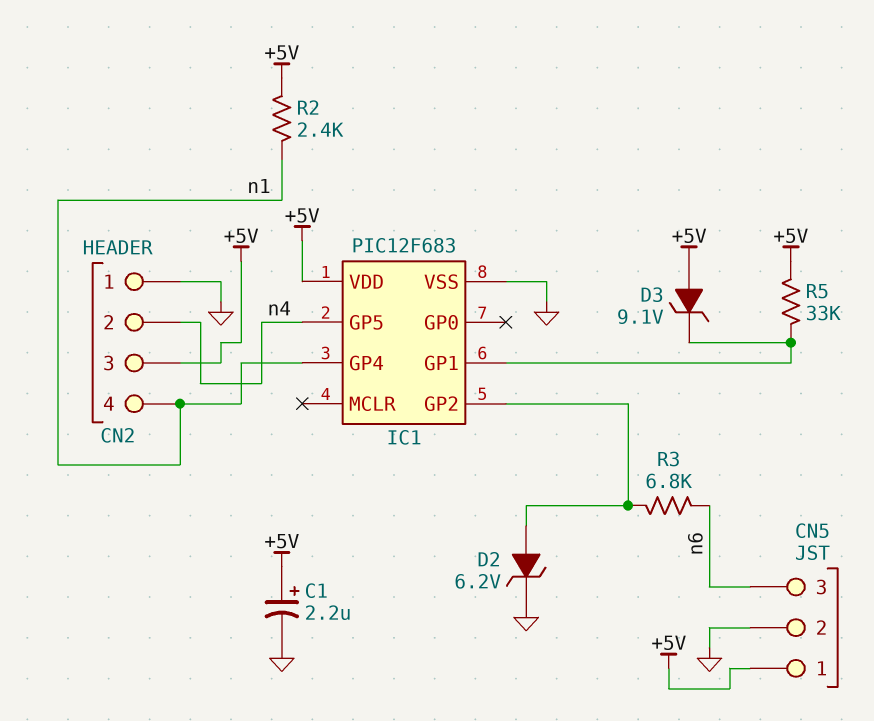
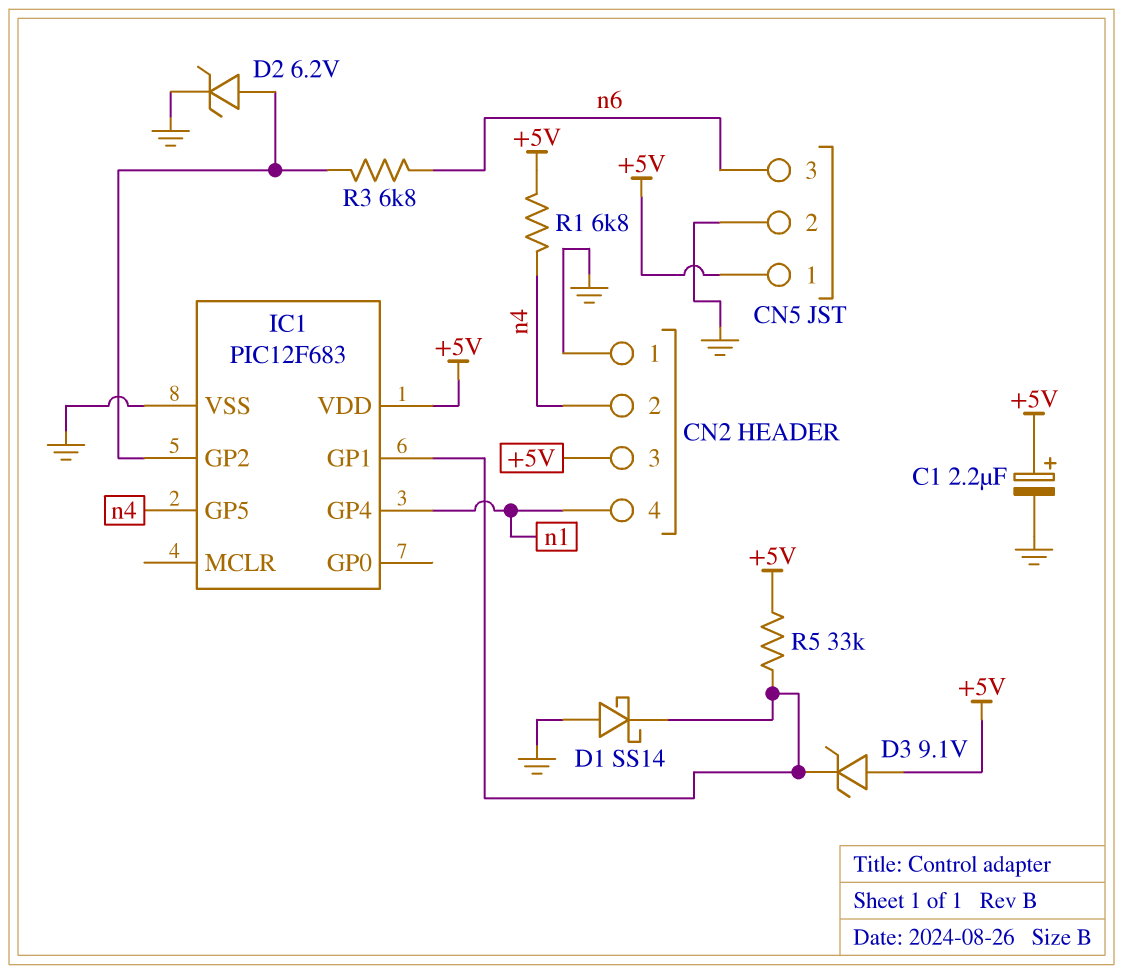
D1: none -> schottky SS14 (A GND, K IC1/GP1)
R1: none -> 6.8k (+5V, n4)
R2: 2.4k (+5V, n1) -> none

